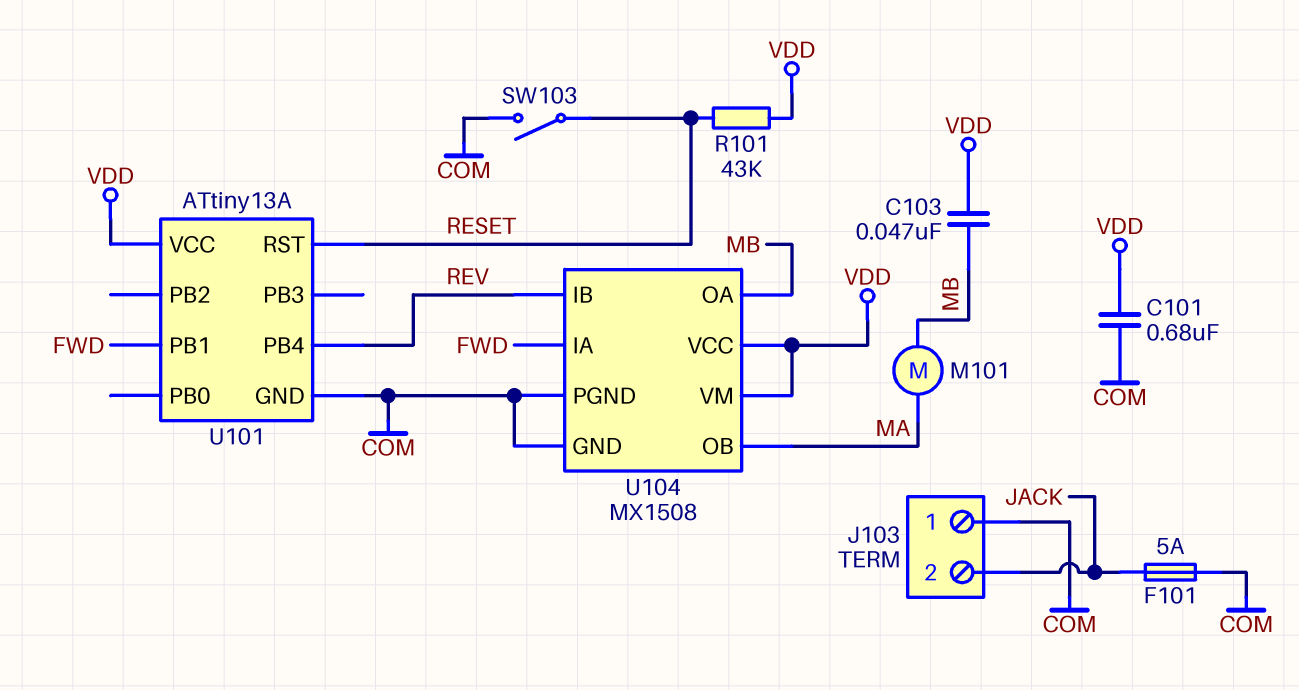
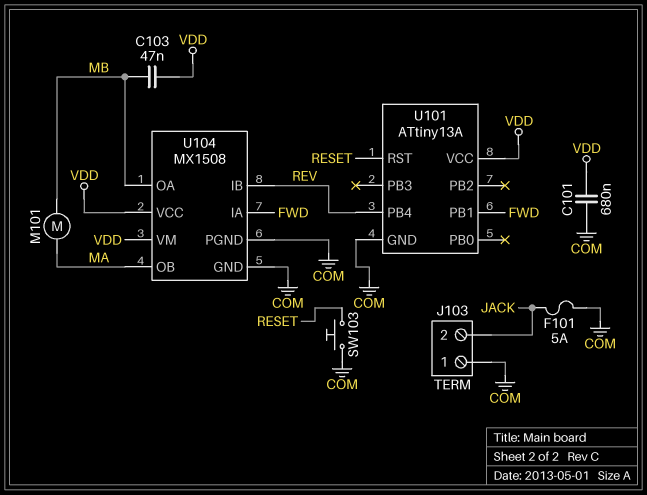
R101: 43k (RESET, VDD) -> none
SW103: switch (COM, RESET) -> button (COM, RESET)

